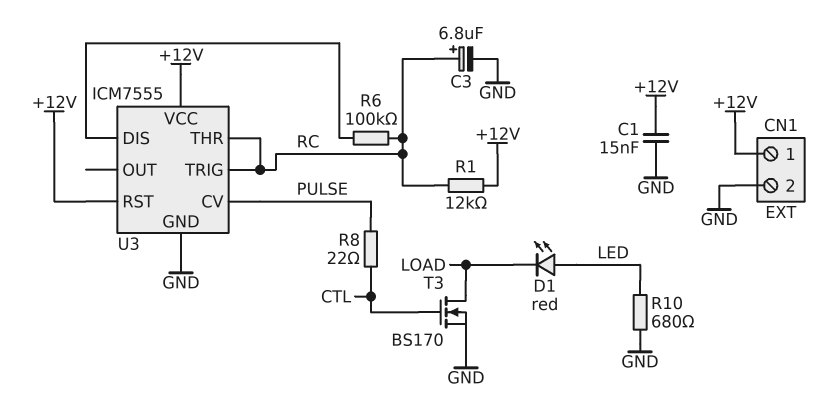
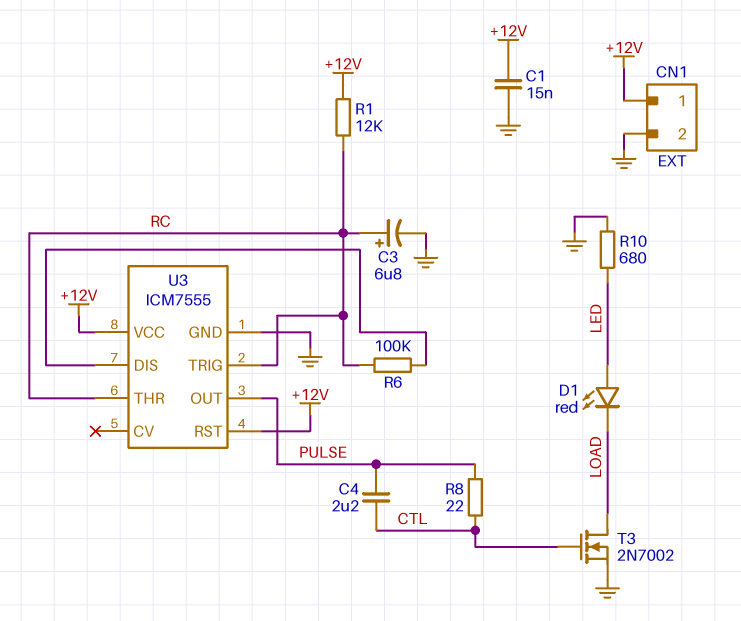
C4: none -> 2.2uF (CTL, PULSE)
T3: NMOS BS170 (G CTL, D LOAD, S GND) -> NMOS 2N7002 (G CTL, D LOAD, S GND)
U3 pin CV: PULSE -> none
U3 pin OUT: none -> PULSE

